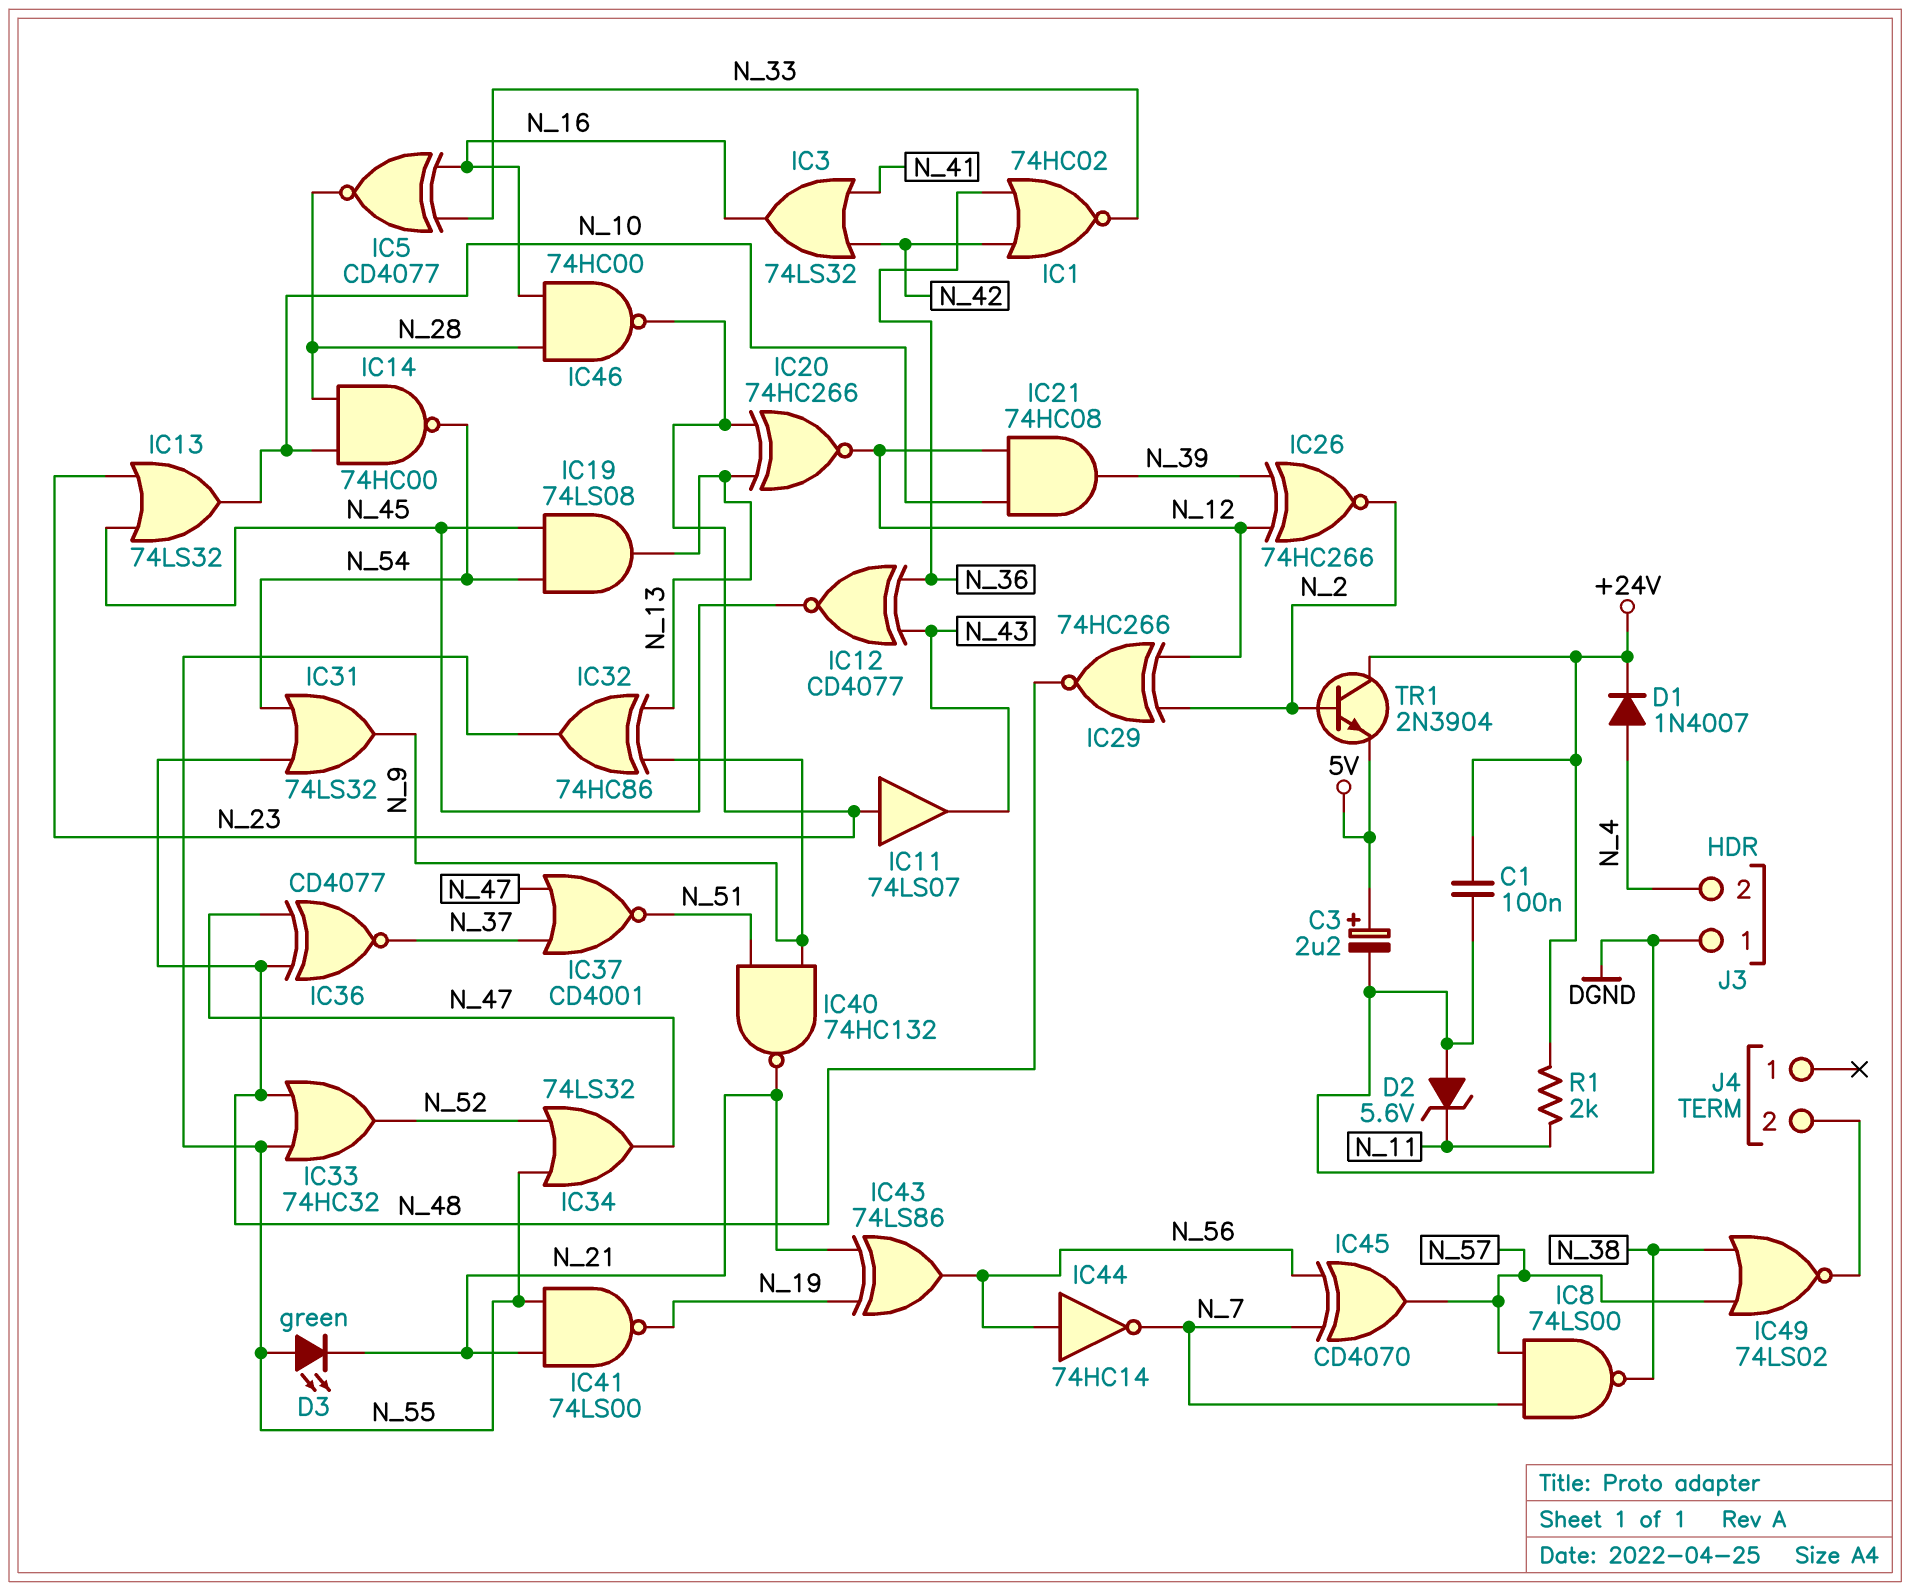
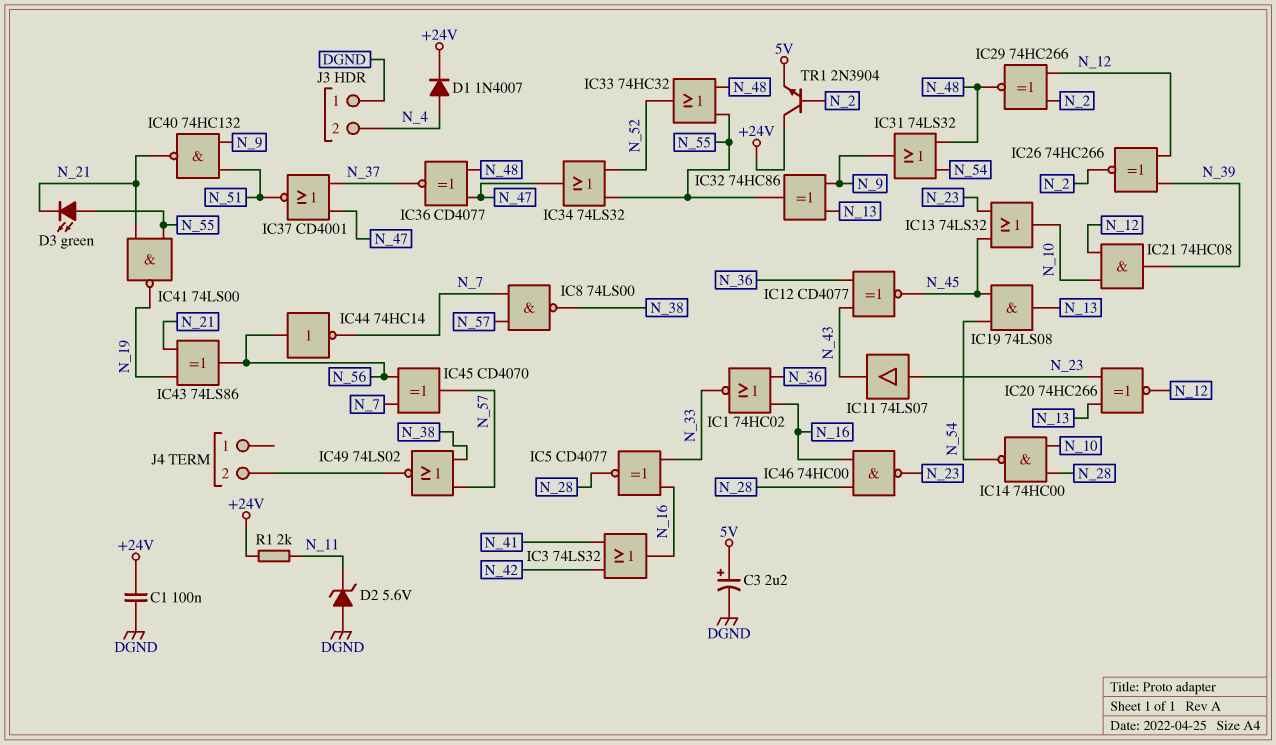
IC1: NOR 74HC02 (in N_36, in N_42, out N_33) -> NOR 74HC02 (in N_16, in N_36, out N_33)

